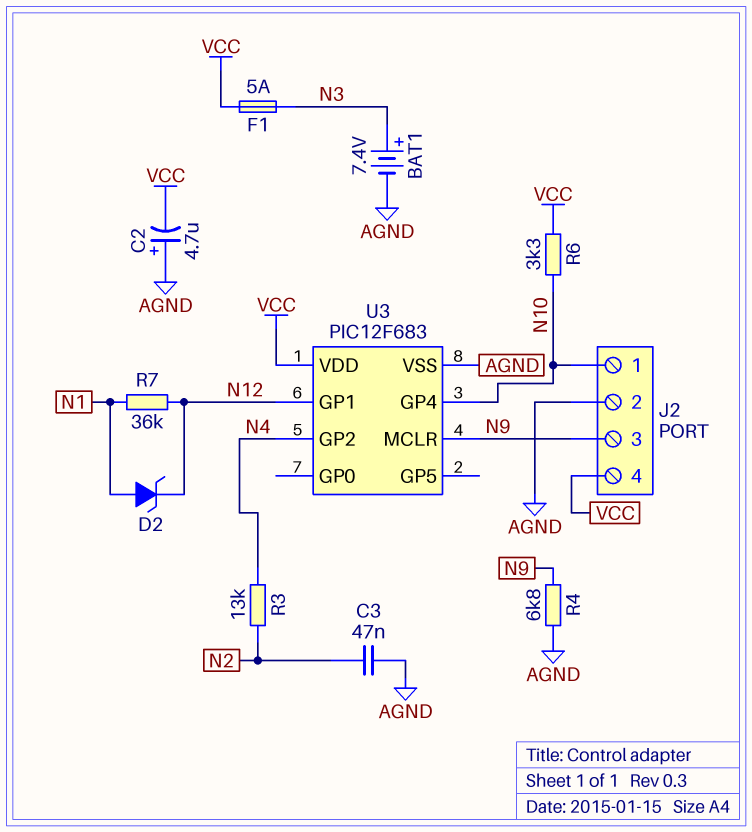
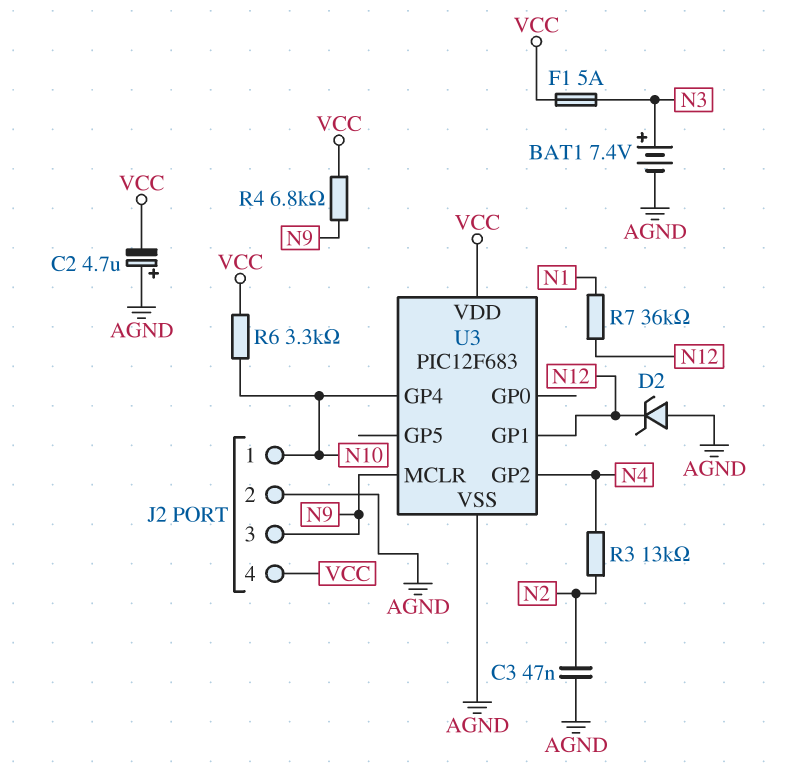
D2: zener (A N1, K N12) -> zener (A AGND, K N12)
R4: 6.8k (AGND, N9) -> 6.8k (N9, VCC)

